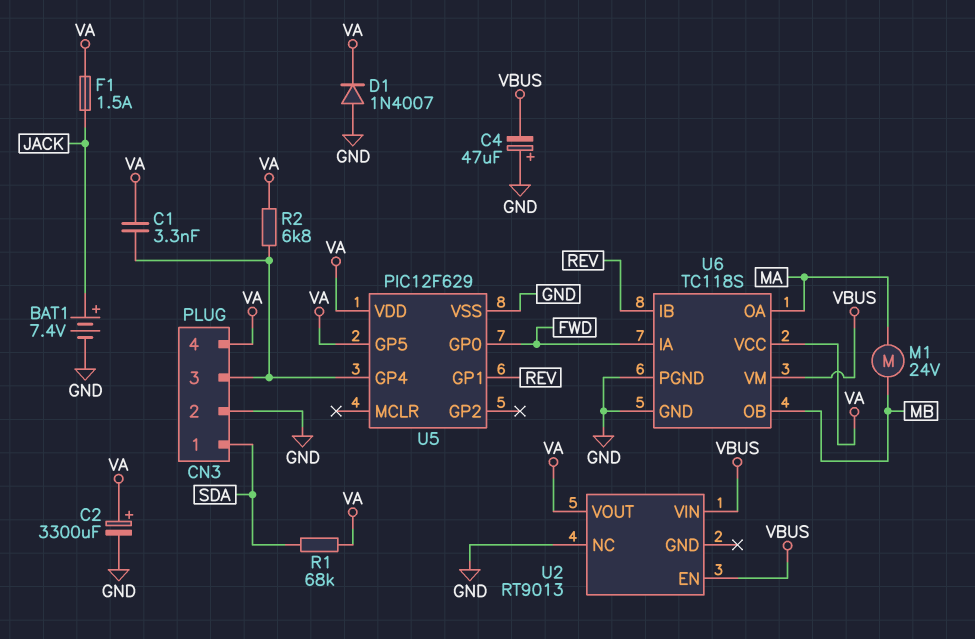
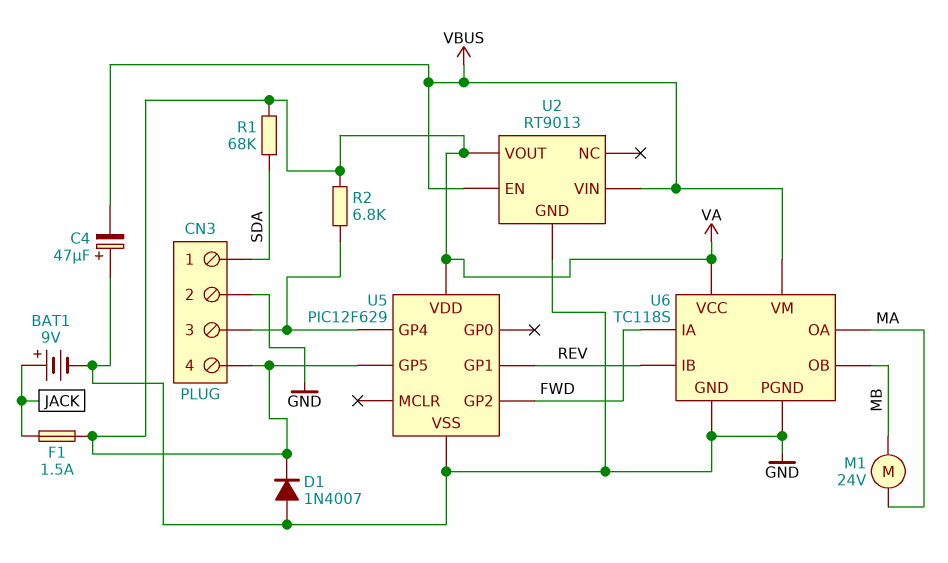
BAT1: 7.4V (plus JACK, minus GND) -> 9V (plus JACK, minus GND)
C1: 3.3nF (CN3/3, VA) -> none
C2: 3300uF (plus VA, minus GND) -> none
U2 pin GND: none -> GND
U2 pin NC: GND -> none
U5 pin GP0: FWD -> none
U5 pin GP2: none -> FWD

